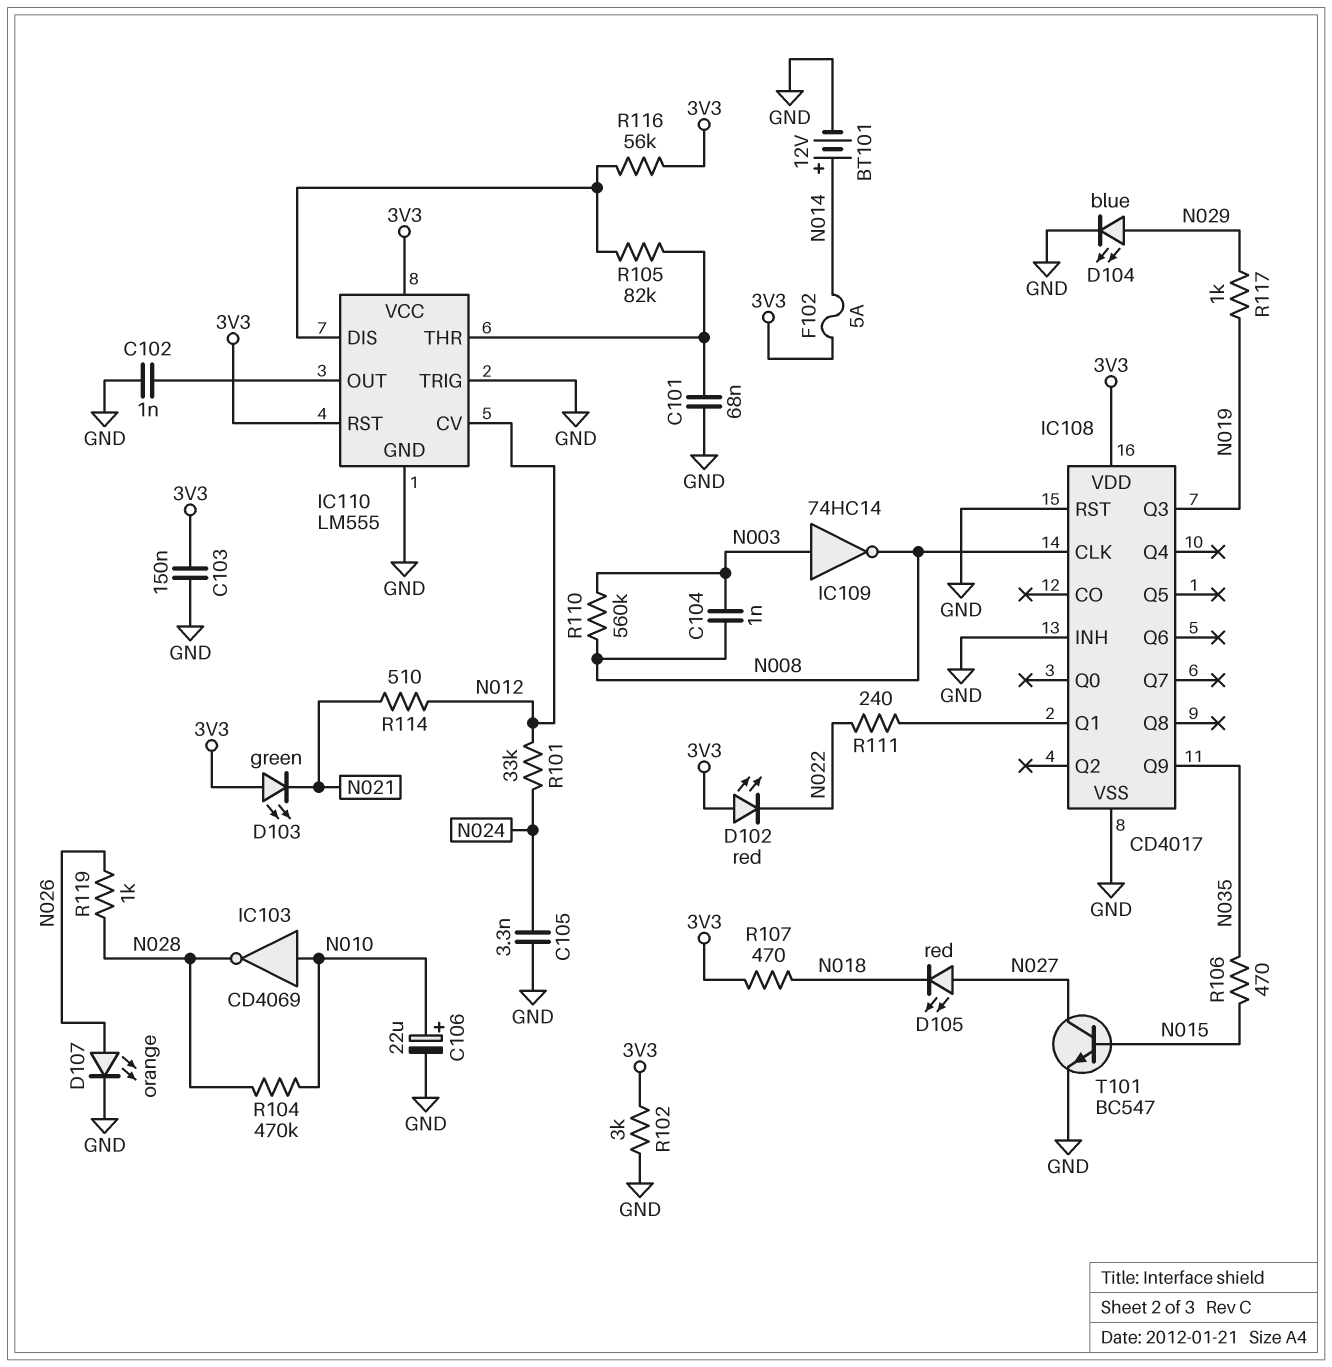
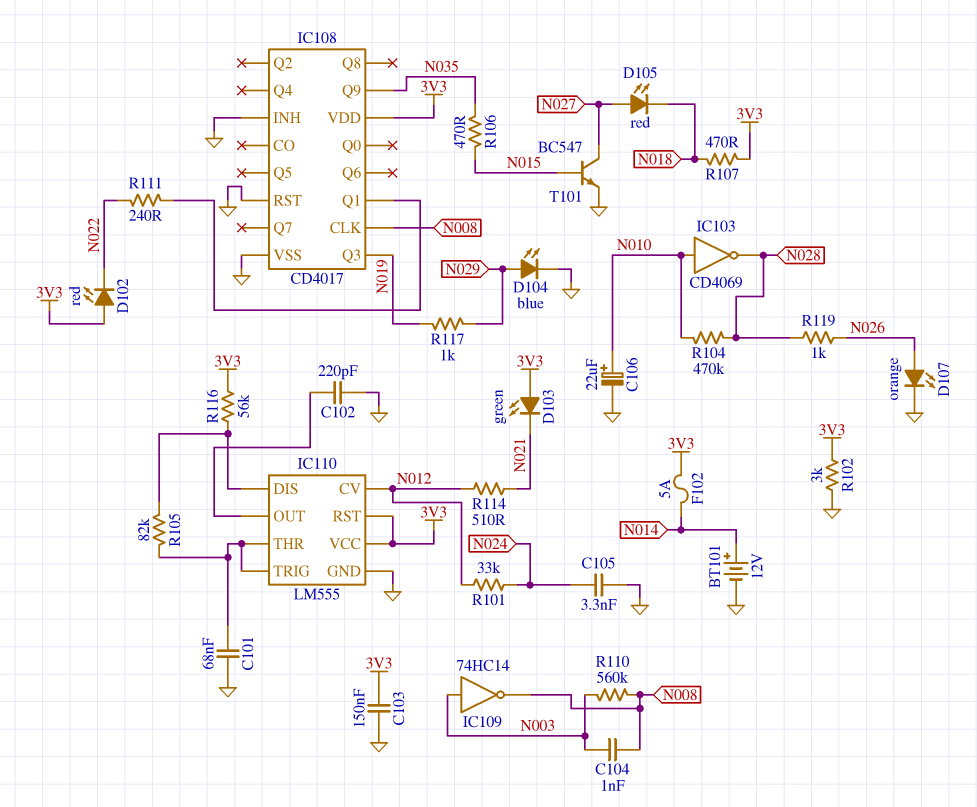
C102: 1nF (GND, IC110/OUT) -> 220pF (GND, IC110/OUT)
IC110 pin TRIG: GND -> IC110/THR

